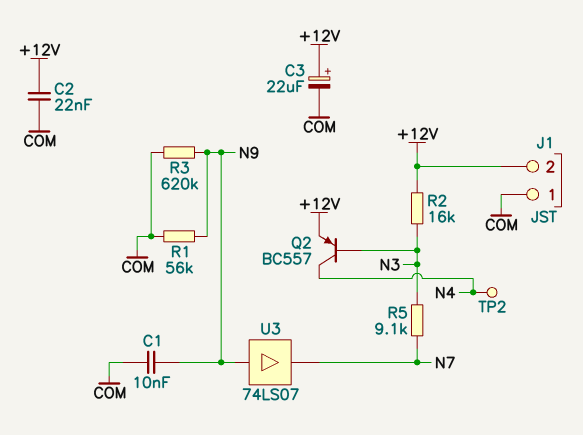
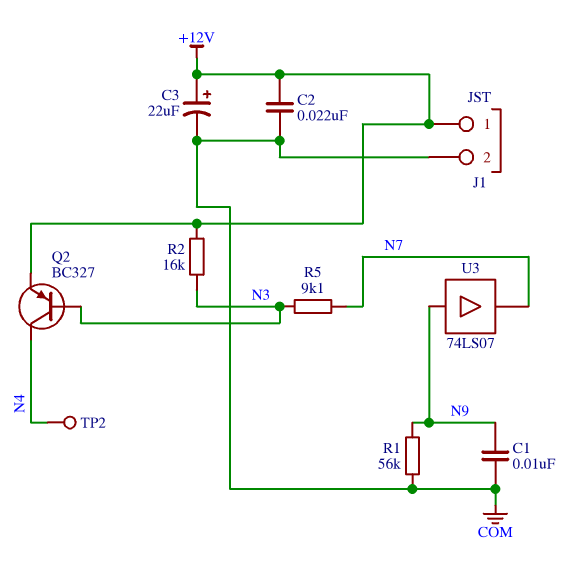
J1 pin 1: COM -> +12V
J1 pin 2: +12V -> COM
Q2: PNP BC557 (B N3, C N4, E +12V) -> PNP BC327 (B N3, C N4, E +12V)
R3: 620k (COM, N9) -> none

